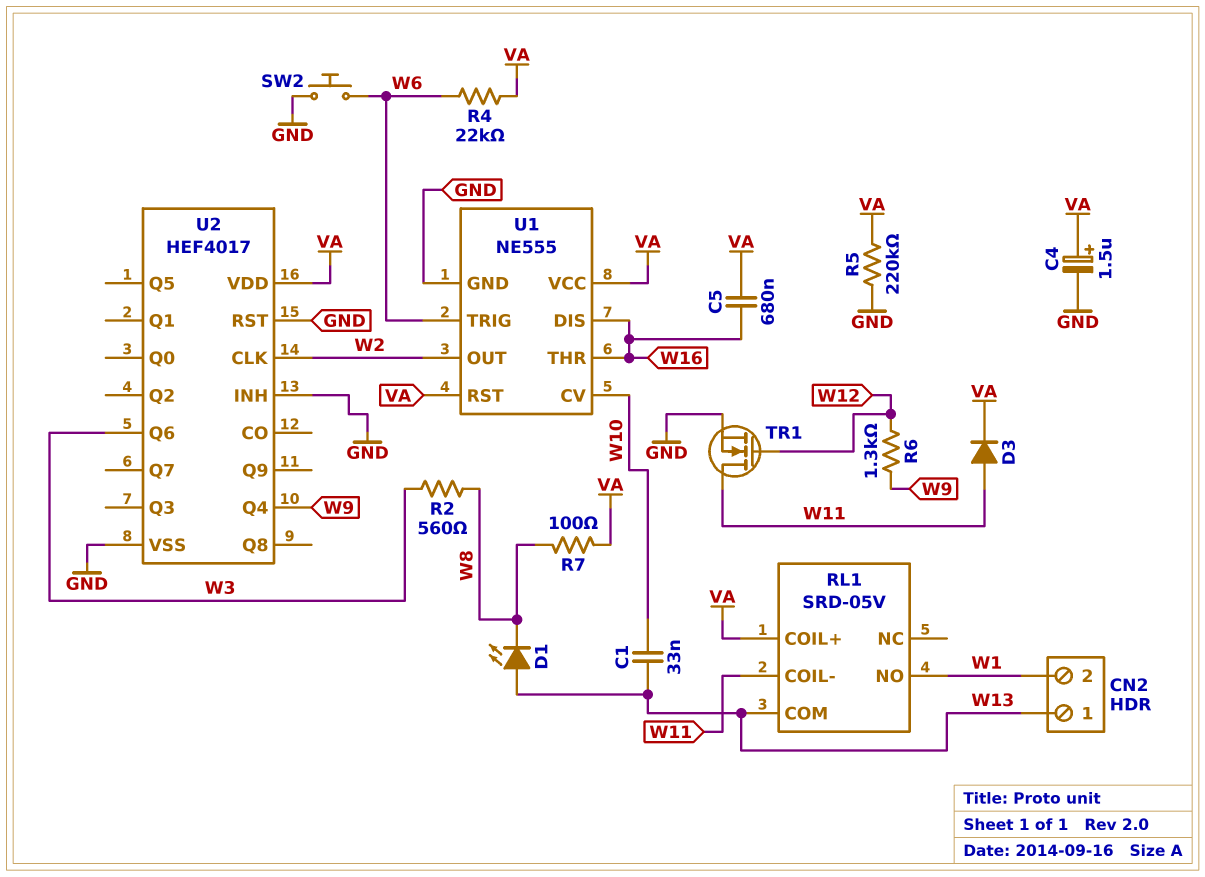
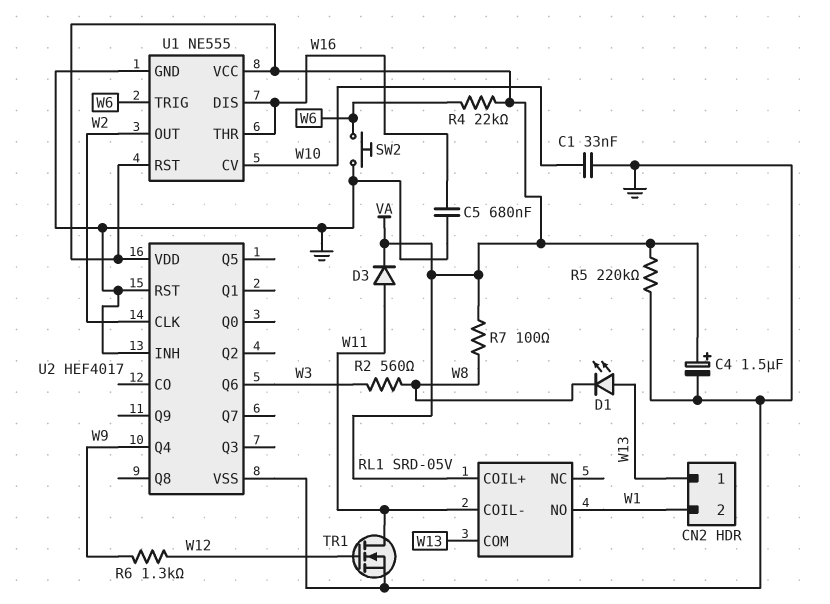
C1: 33nF (W10, W13) -> 33nF (GND, W10)
C5: 680nF (VA, W16) -> 680nF (GND, W16)

